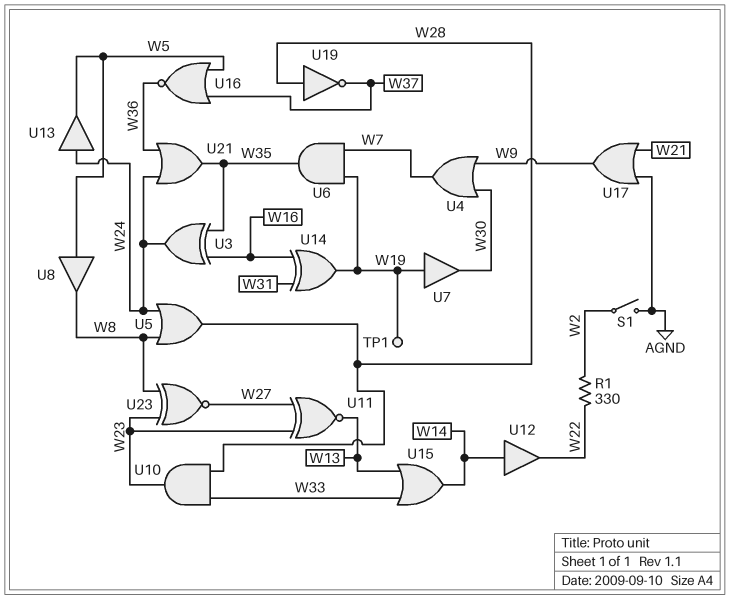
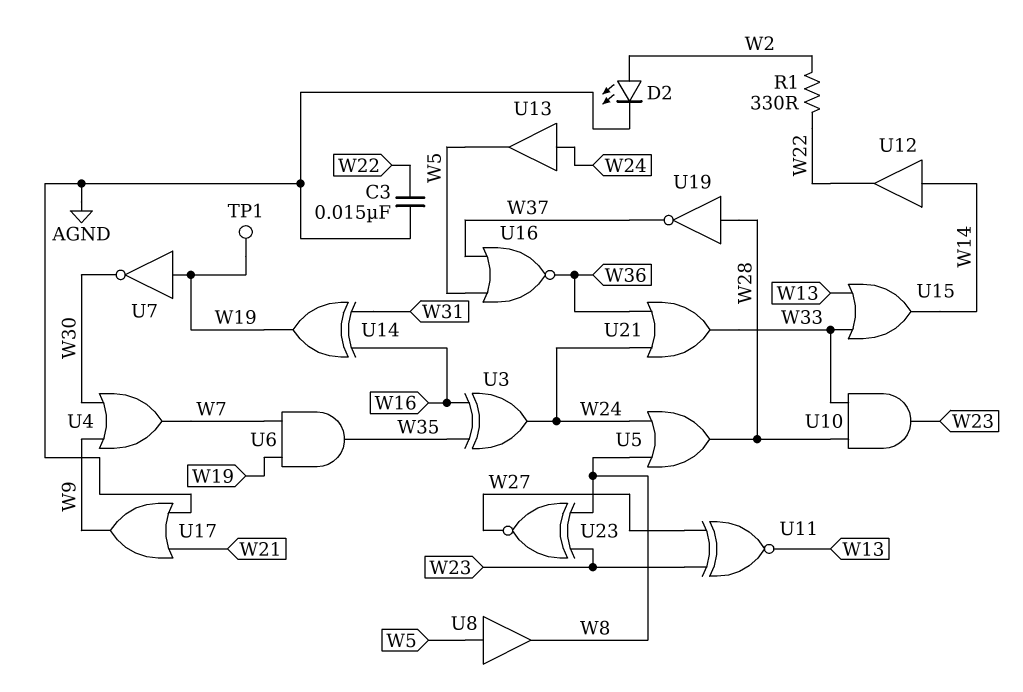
C3: none -> 15nF (AGND, W22)
D2: none -> LED (A W2, K AGND)
S1: switch (AGND, W2) -> none
U7: buffer (in W19, out W30) -> NOT (in W19, out W30)
U21: OR (in W24, in W36, out W35) -> OR (in W24, in W36, out W33)

